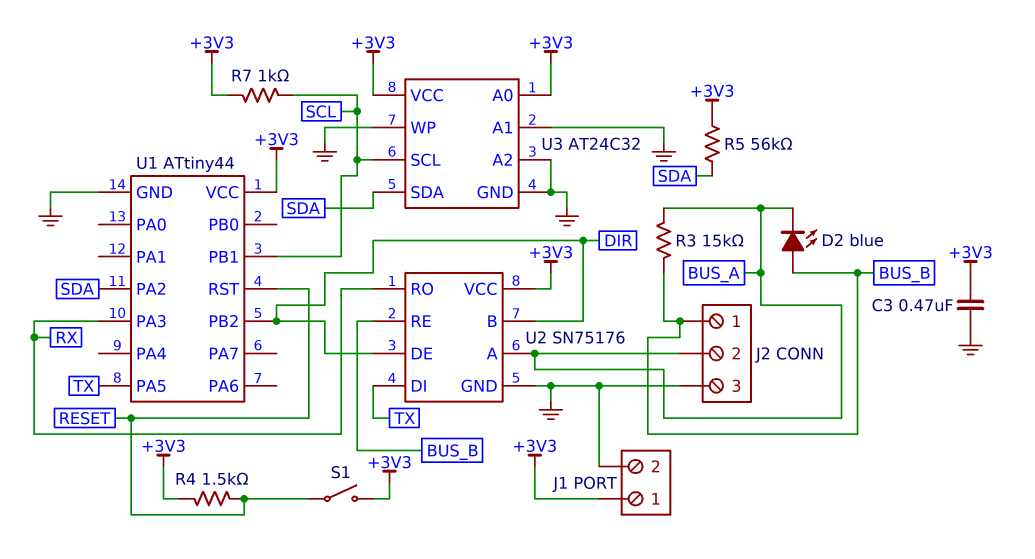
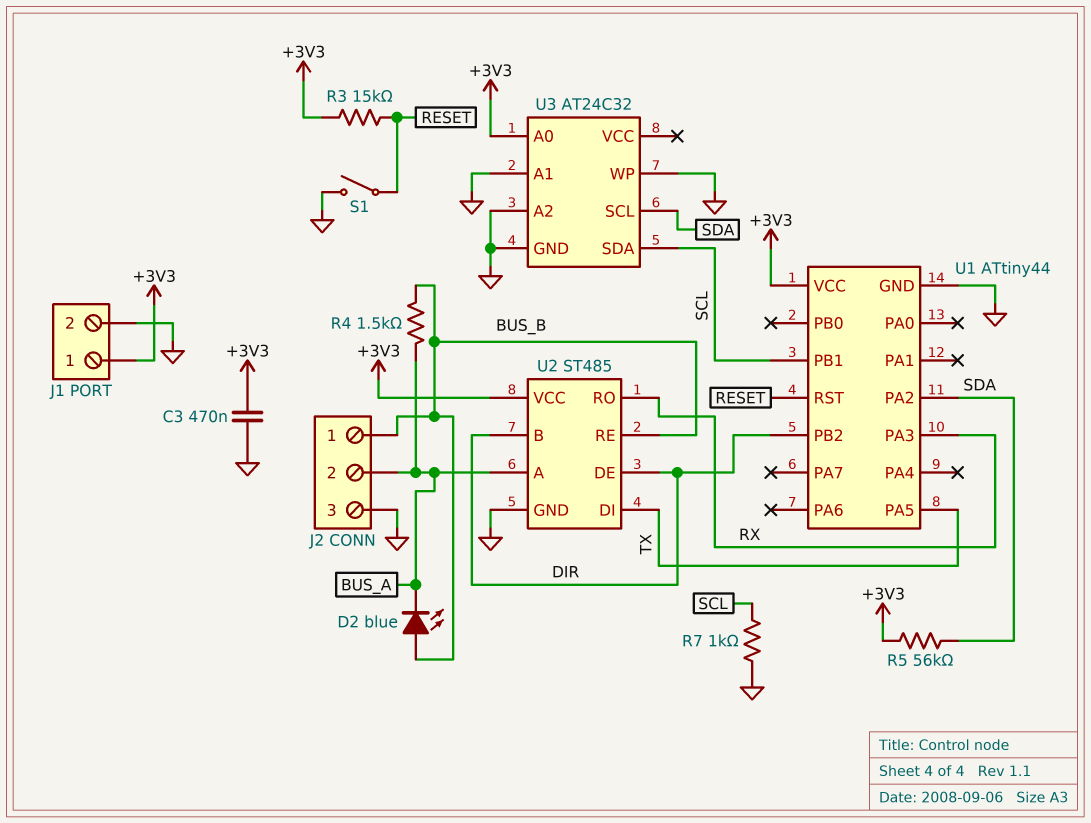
R3: 15k (BUS_A, BUS_B) -> 15k (+3V3, RESET)
R4: 1.5k (+3V3, RESET) -> 1.5k (BUS_A, BUS_B)
R7: 1k (+3V3, SCL) -> 1k (GND, SCL)
S1: switch (+3V3, RESET) -> switch (GND, RESET)
U2: SN75176 -> ST485
U3 pin SCL: SCL -> SDA
U3 pin SDA: SDA -> SCL
U3 pin VCC: +3V3 -> none

